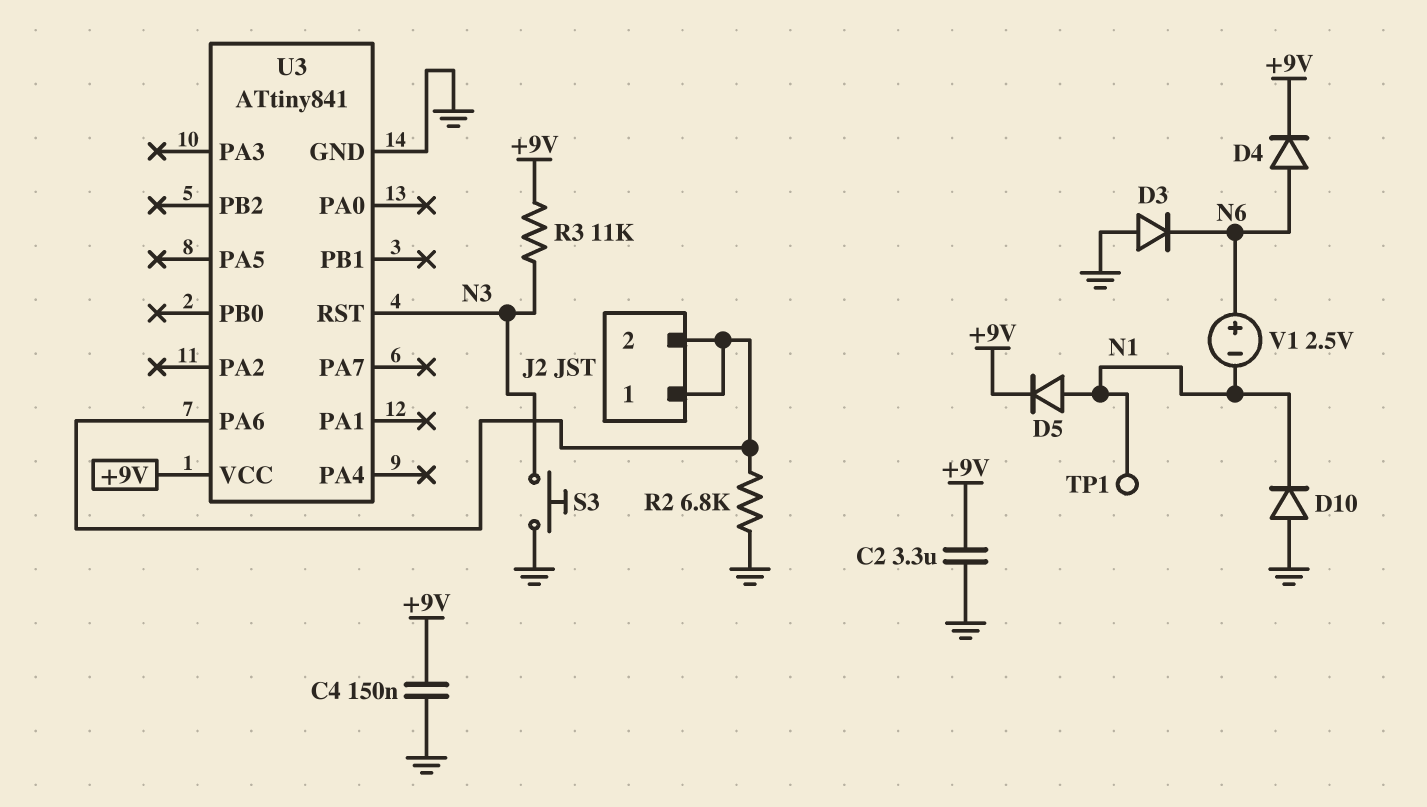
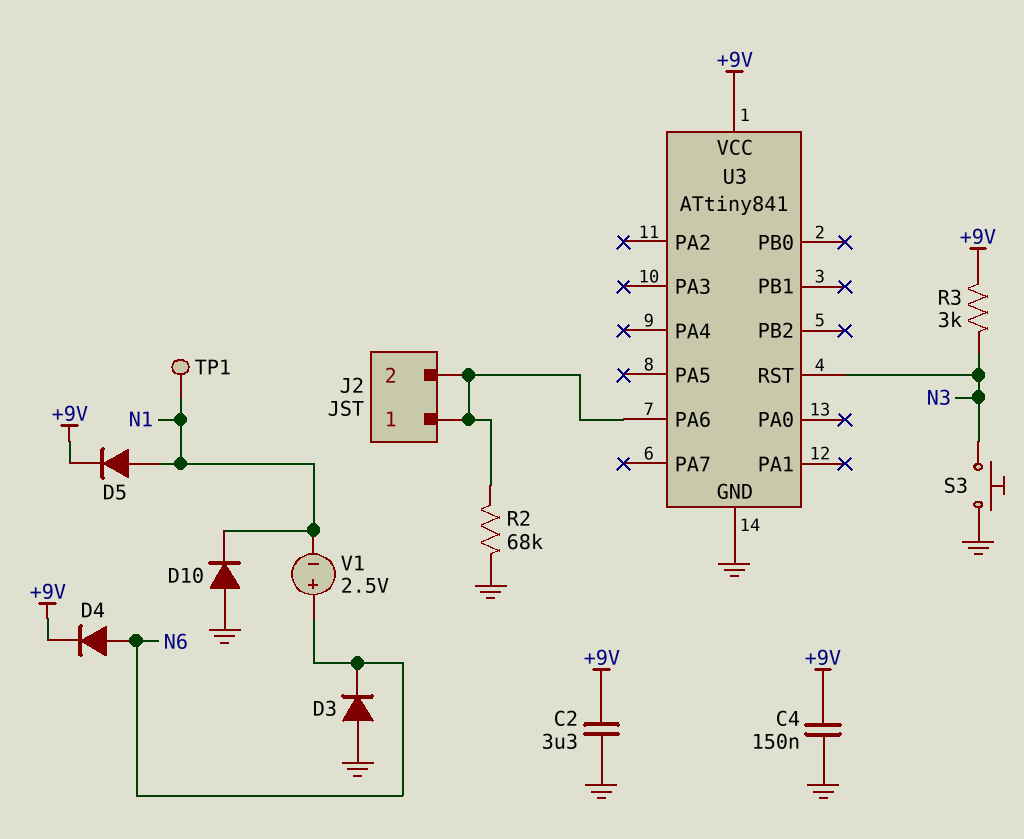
R2: 6.8k (GND, J2/1) -> 68k (GND, J2/1)
R3: 11k (+9V, N3) -> 3k (+9V, N3)

